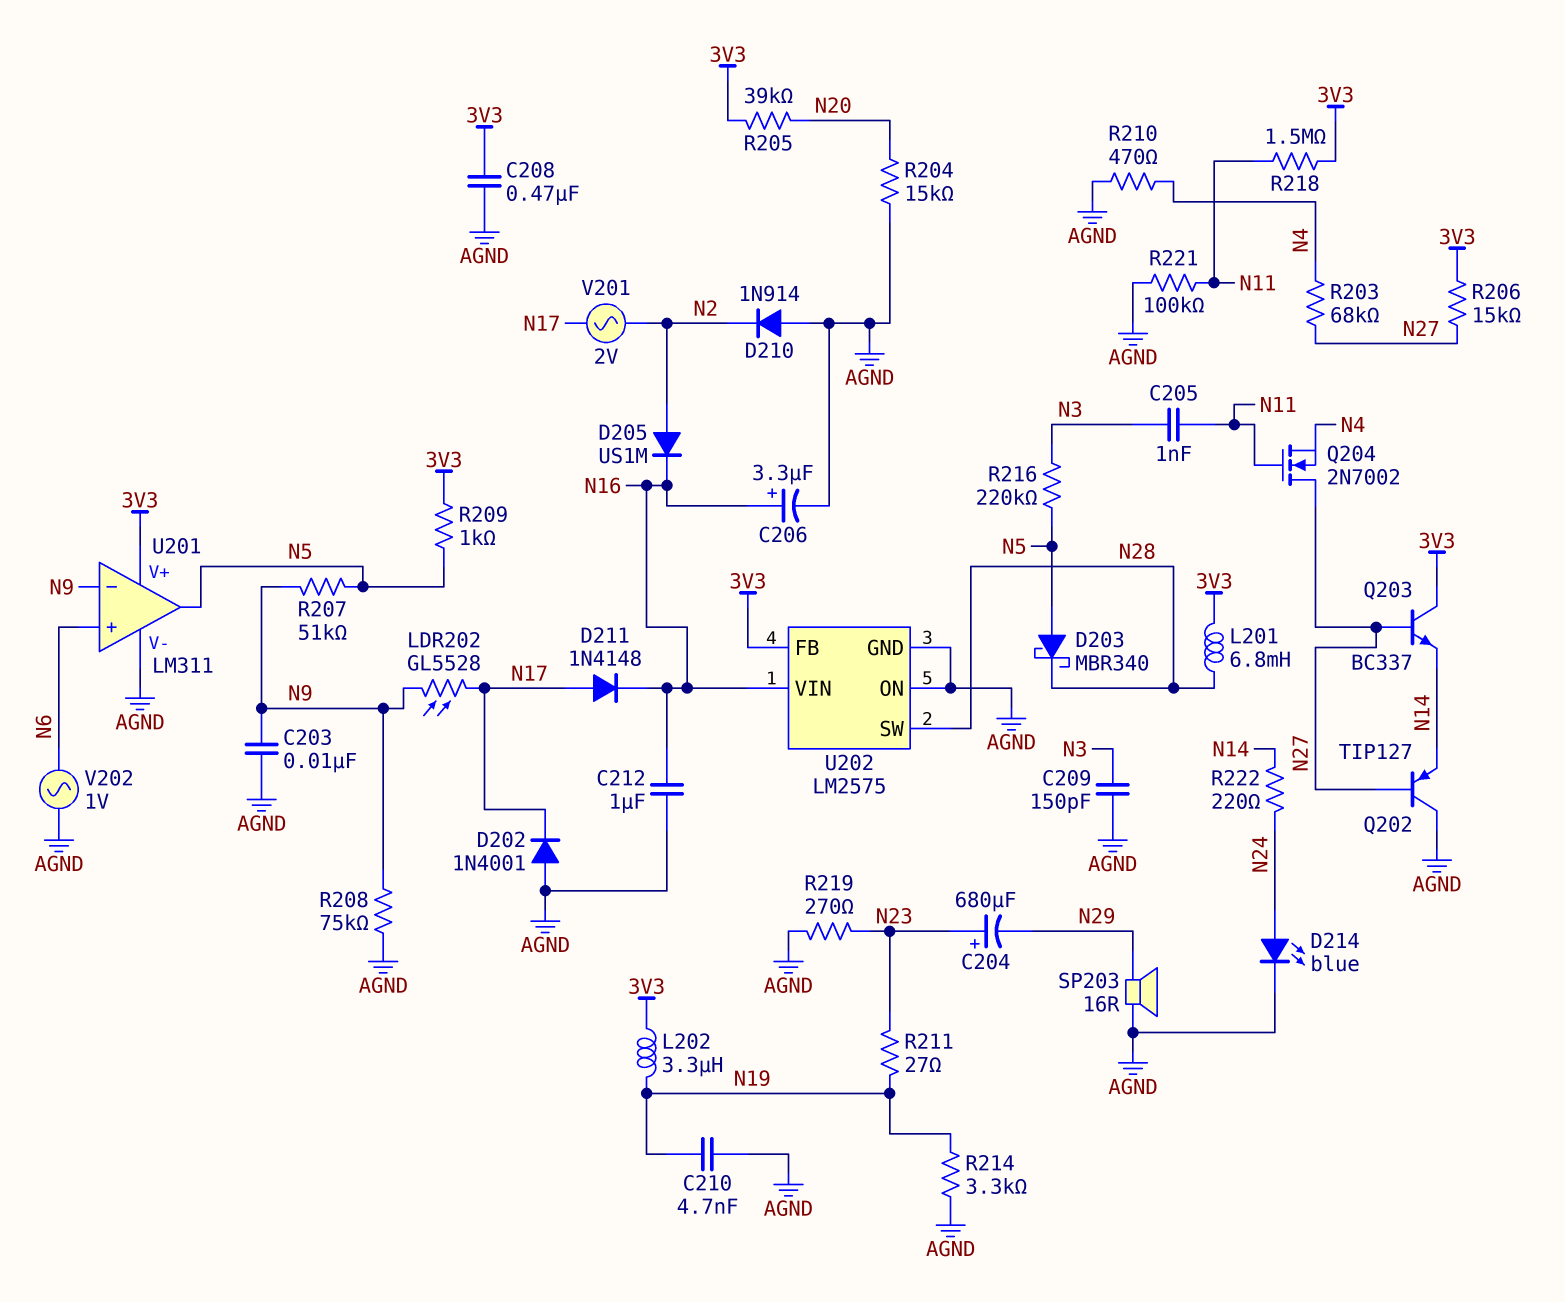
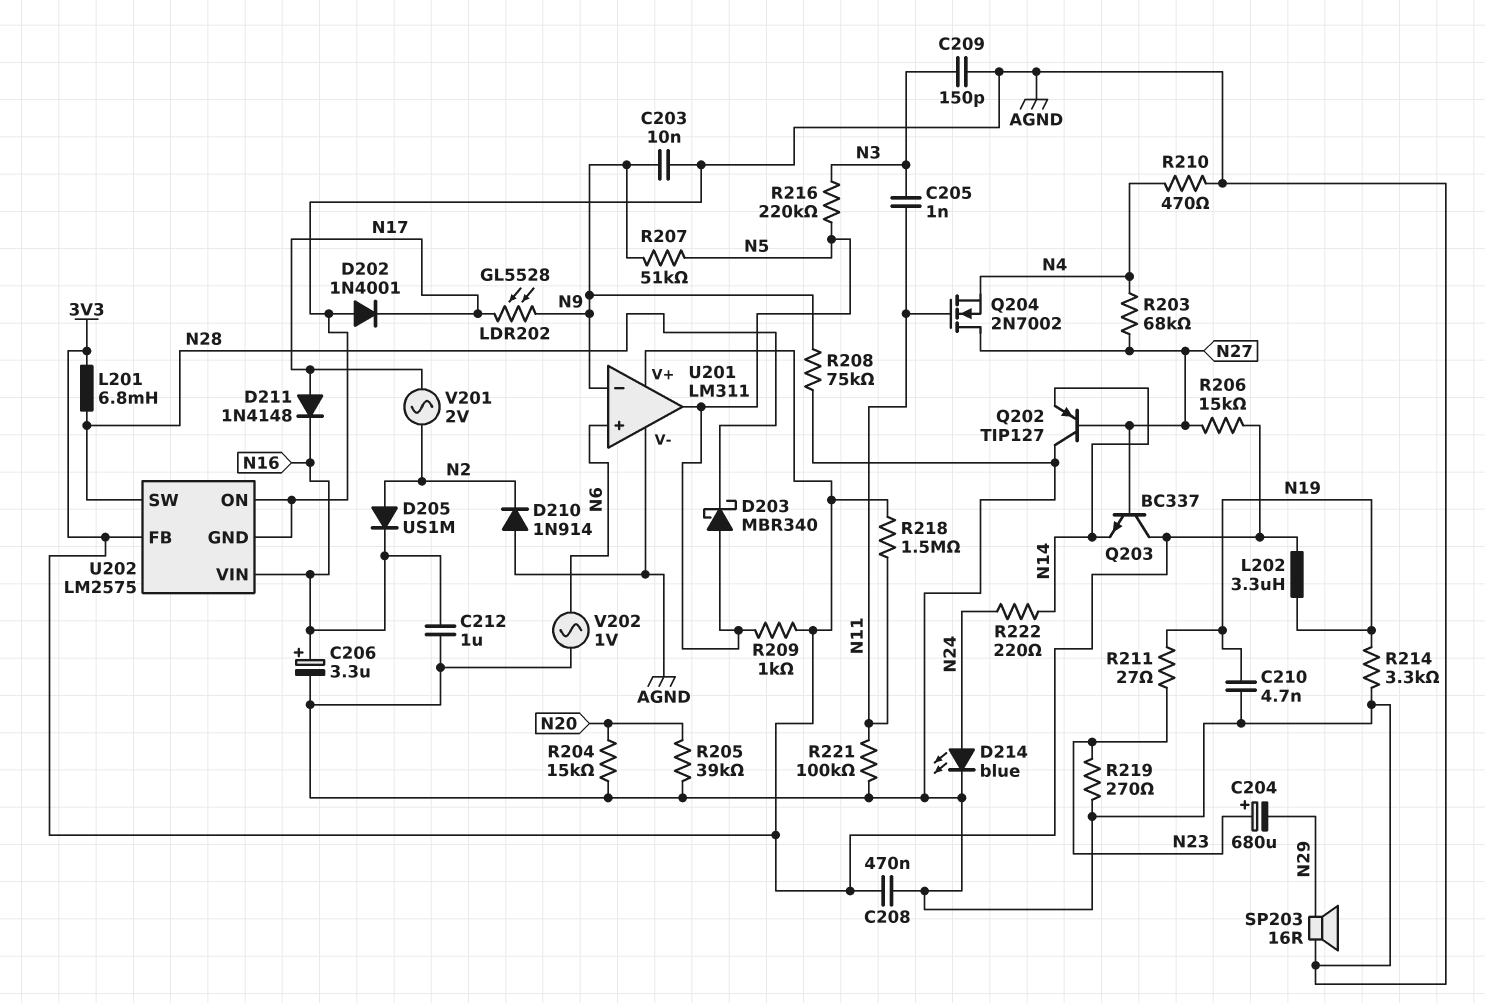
R205: 39k (3V3, N20) -> 39k (AGND, N20)

